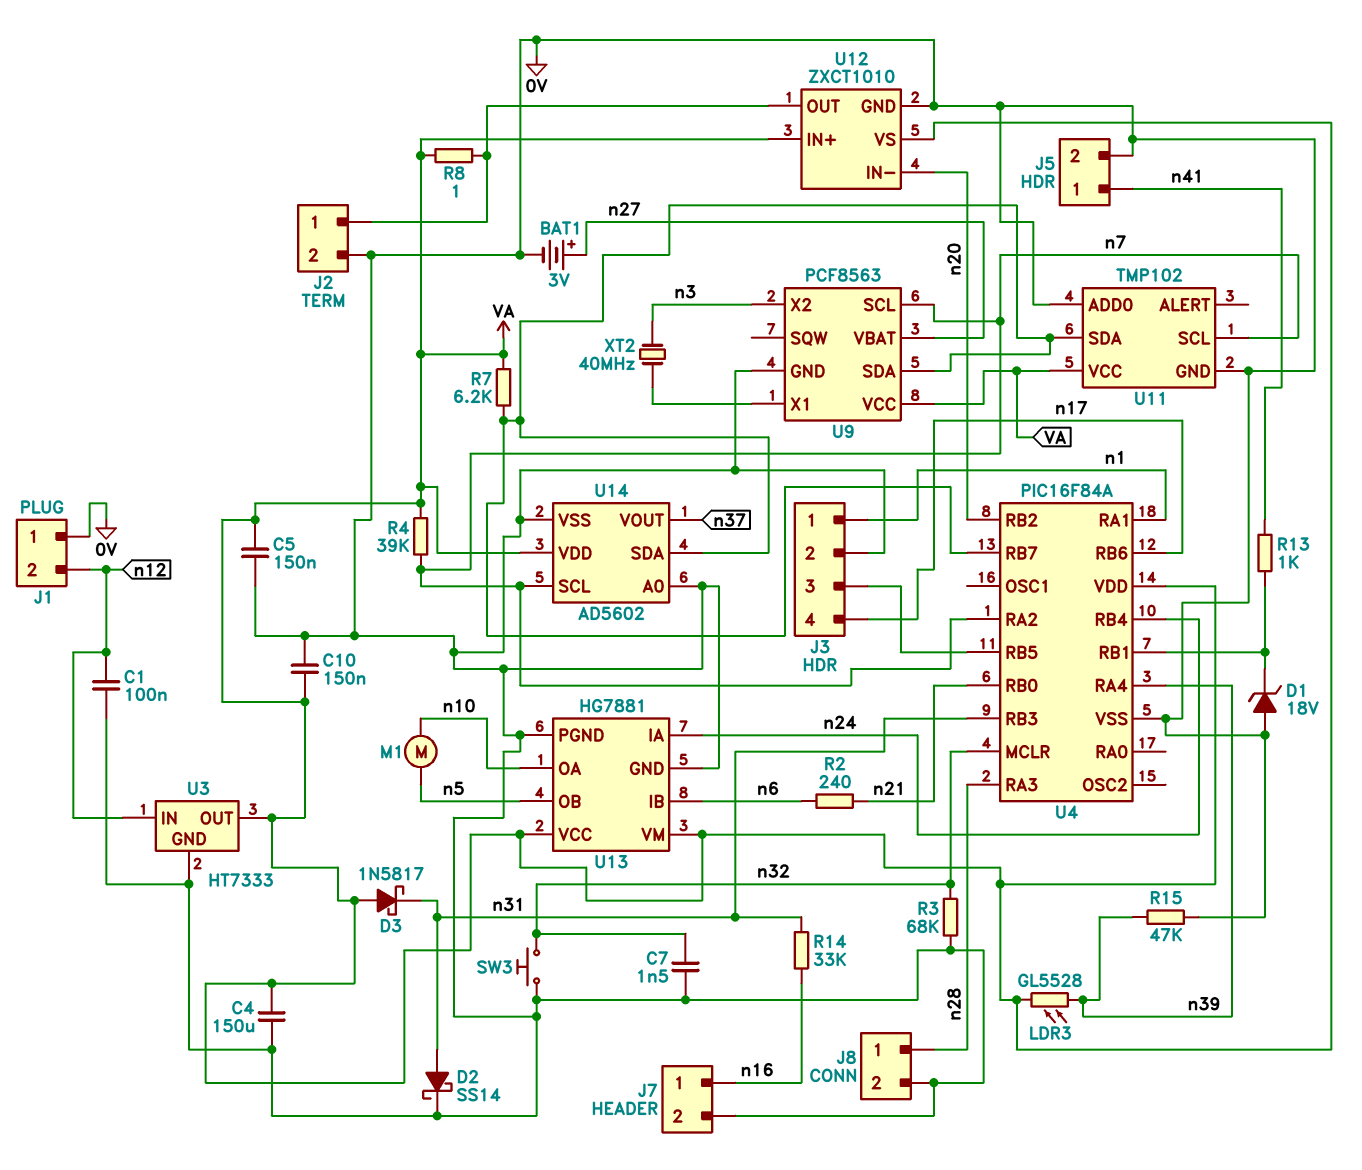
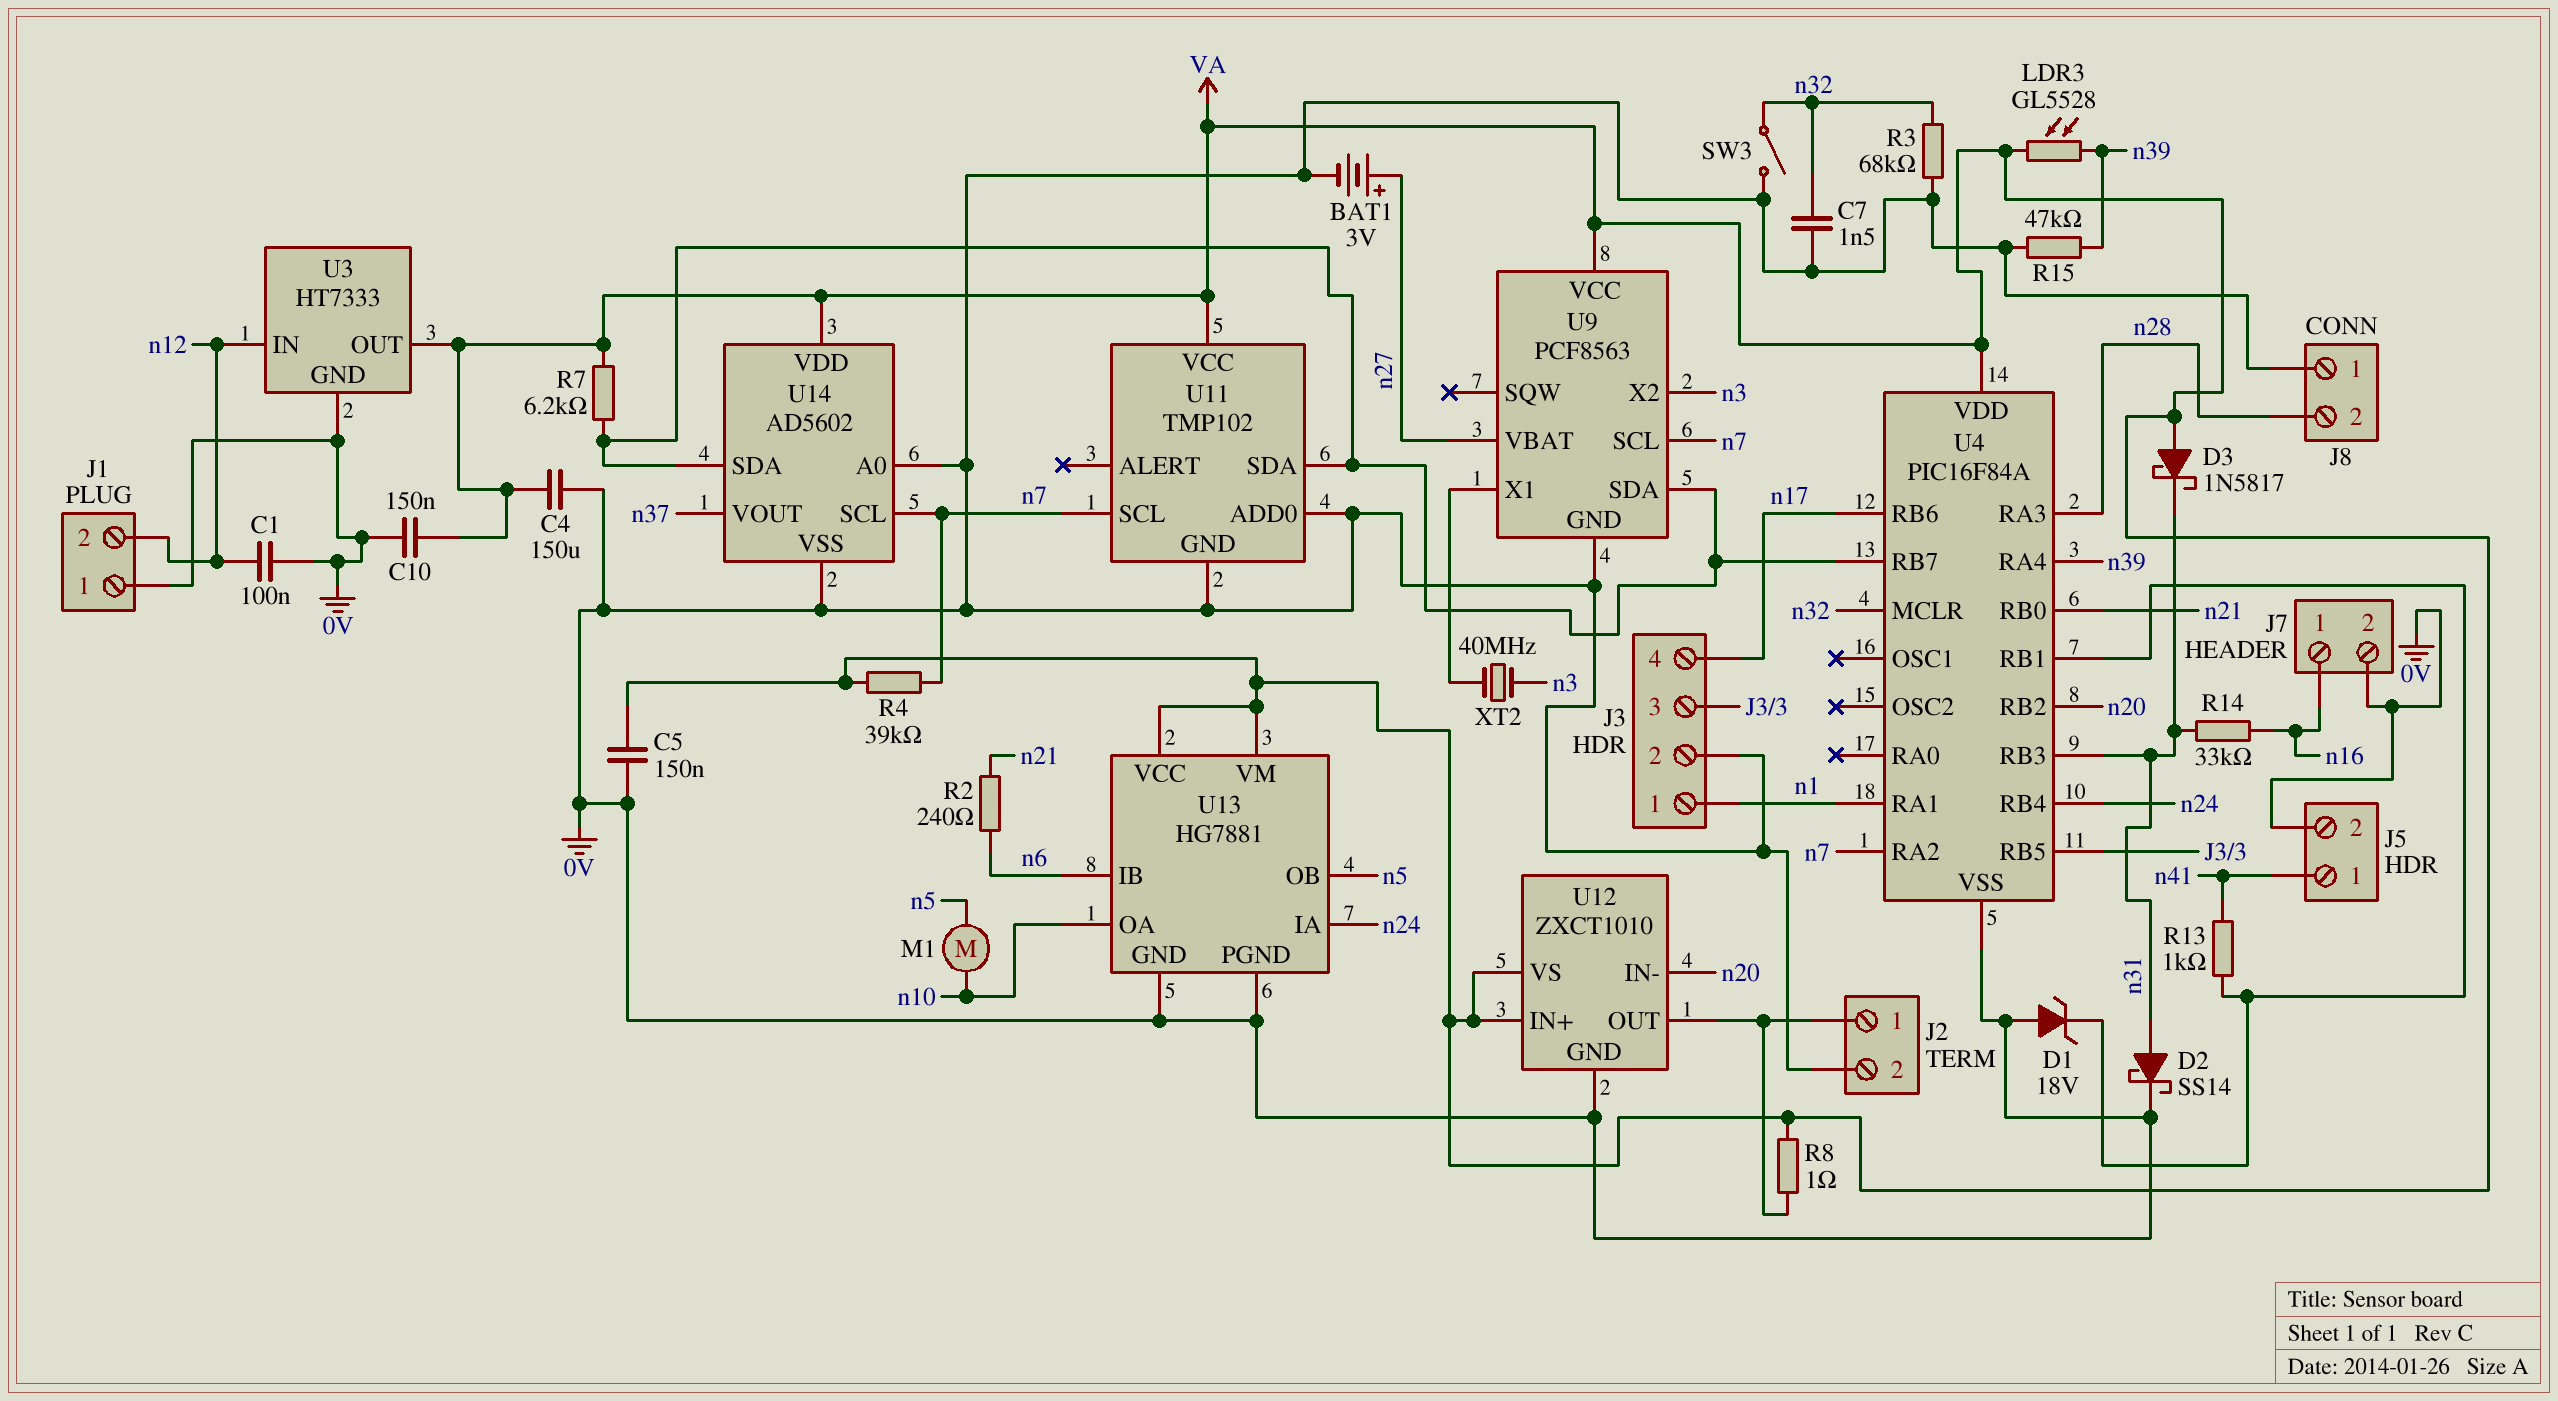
J8 pin 1: n28 -> 0V
J8 pin 2: 0V -> n28
SW3: button (0V, n32) -> switch (0V, n32)

